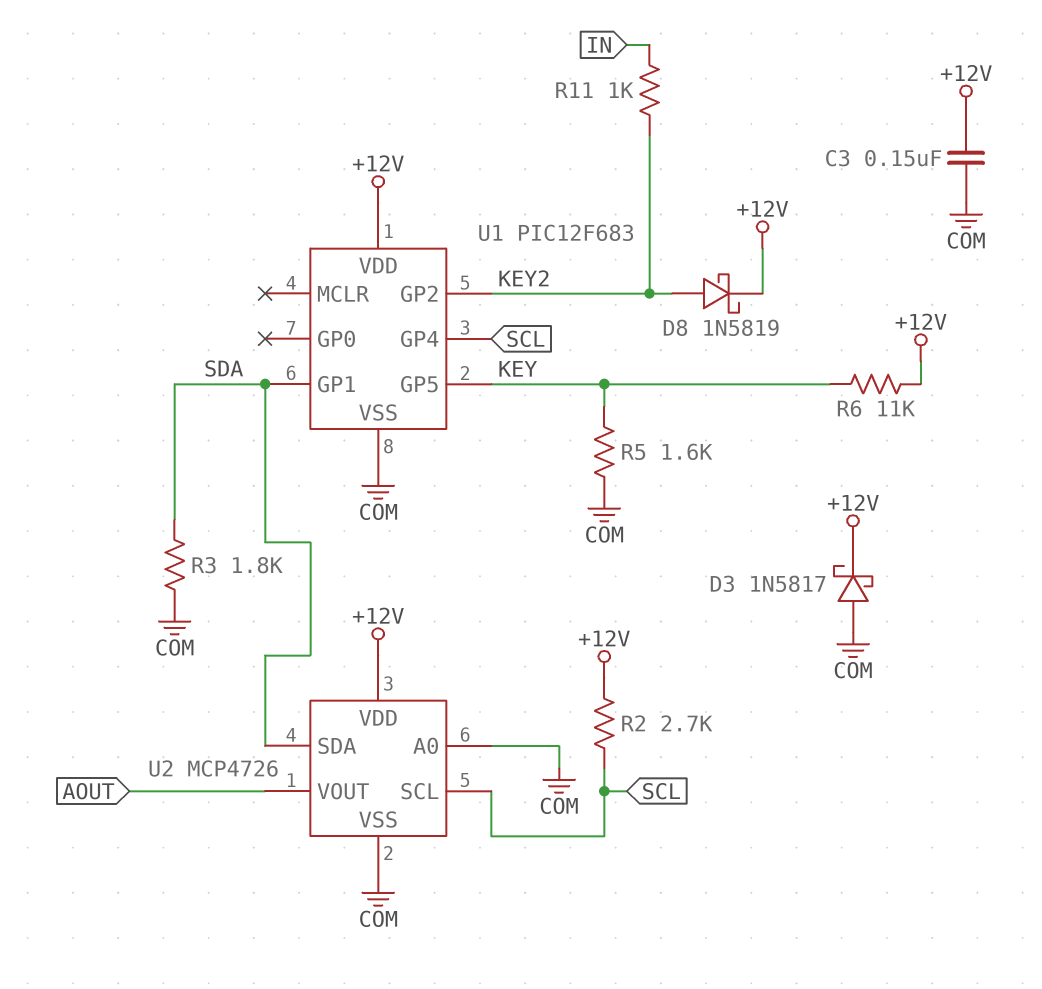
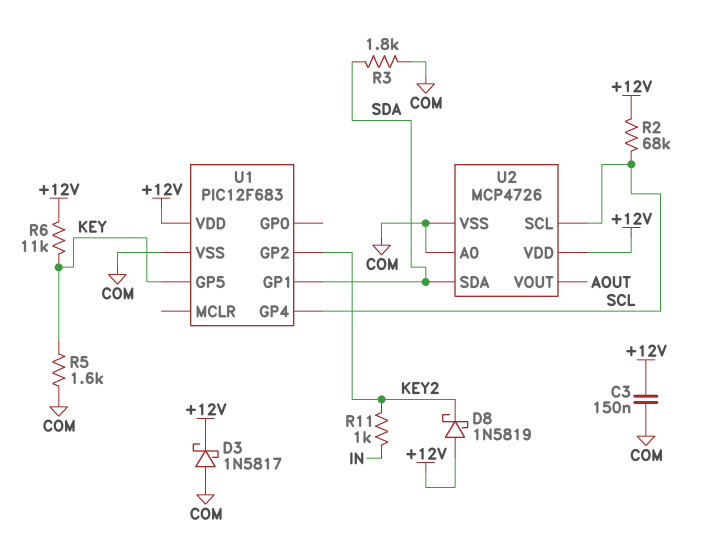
D8: schottky 1N5819 (A KEY2, K +12V) -> schottky 1N5819 (A +12V, K KEY2)
R2: 2.7k (+12V, SCL) -> 68k (+12V, SCL)

